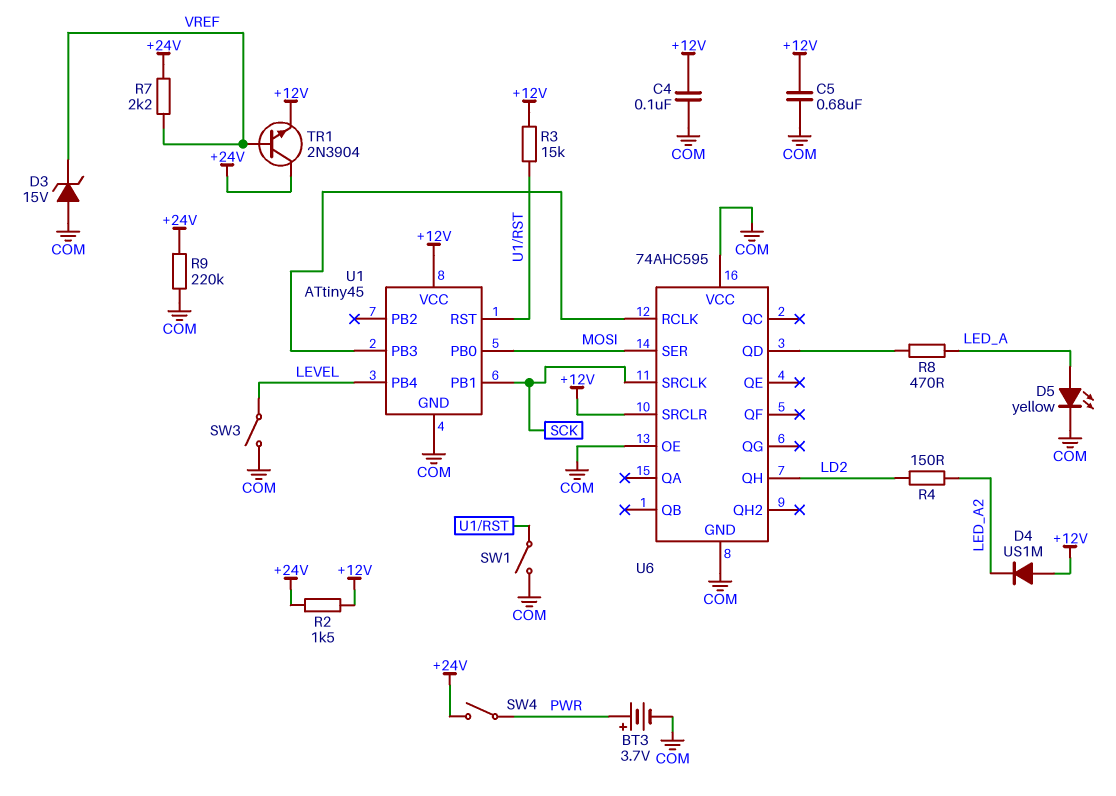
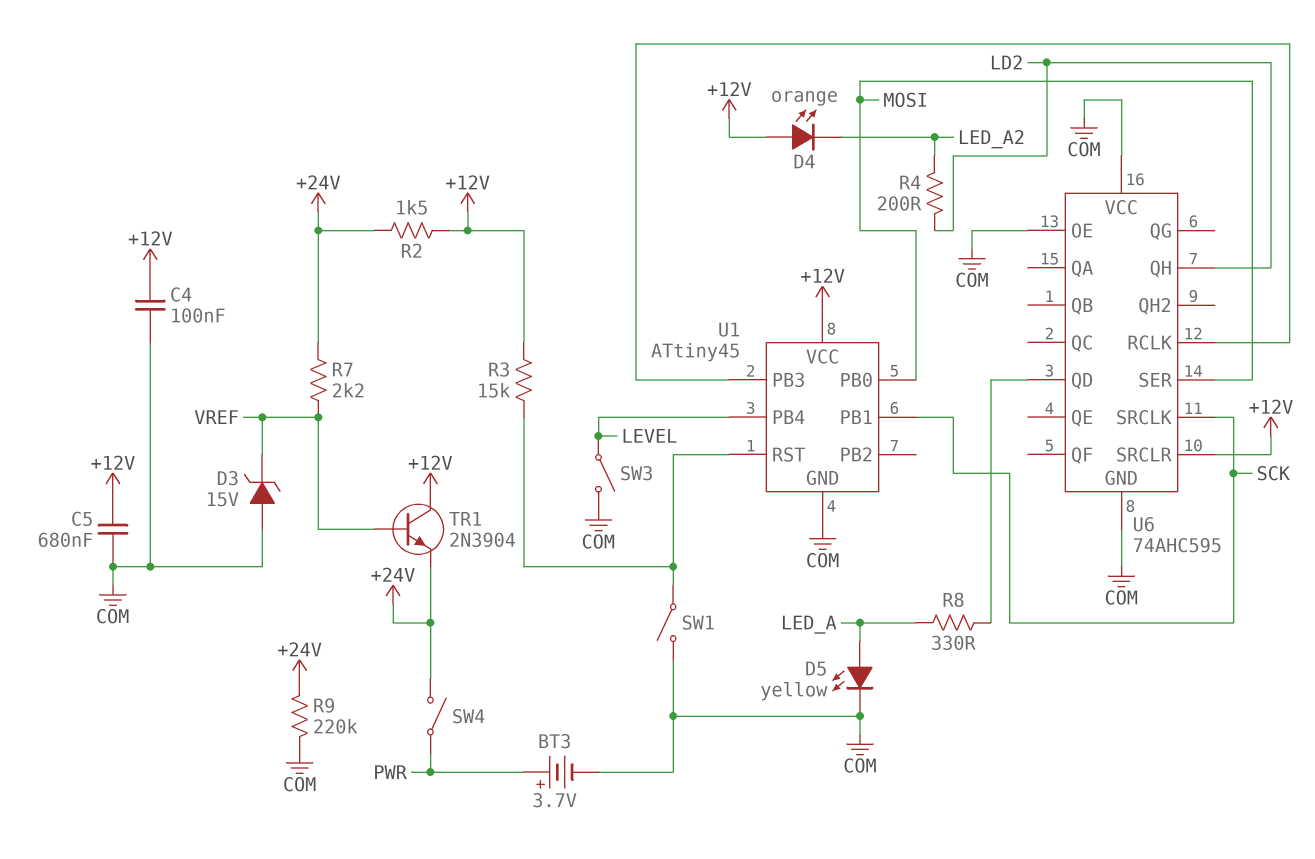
D4: diode US1M (A +12V, K LED_A2) -> LED orange (A +12V, K LED_A2)
R4: 150 (LD2, LED_A2) -> 200 (LD2, LED_A2)
R8: 470 (LED_A, U6/QD) -> 330 (LED_A, U6/QD)
TR1: NPN 2N3904 (B VREF, C +24V, E +12V) -> NPN 2N3904 (B VREF, C +12V, E +24V)

